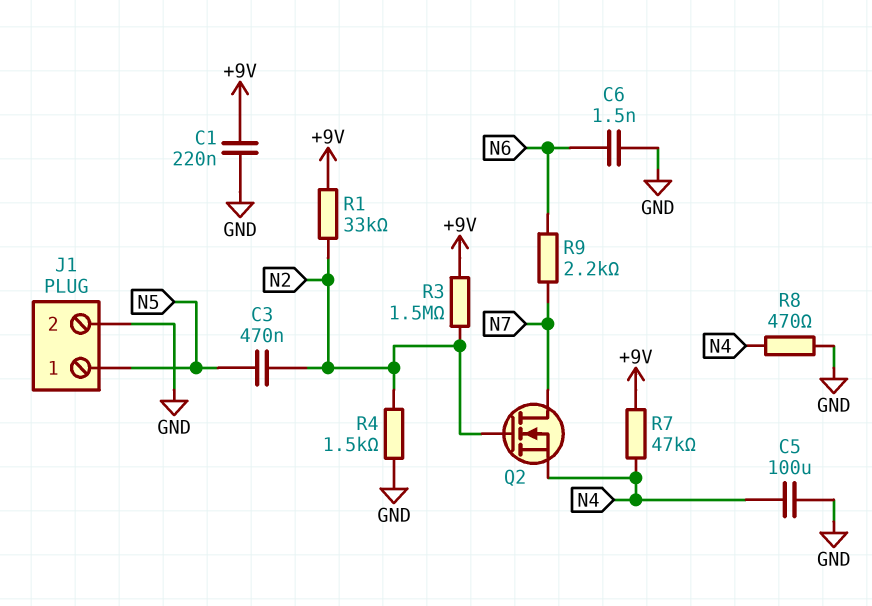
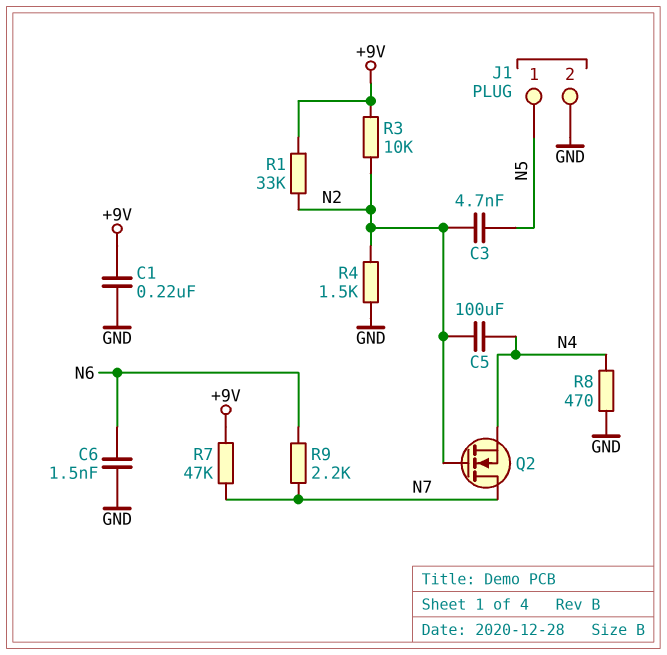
C3: 470nF (N2, N5) -> 4.7nF (N2, N5)
C5: 100uF (GND, N4) -> 100uF (N2, N4)
R3: 1.5M (+9V, N2) -> 10k (+9V, N2)
R7: 47k (+9V, N4) -> 47k (+9V, N7)

